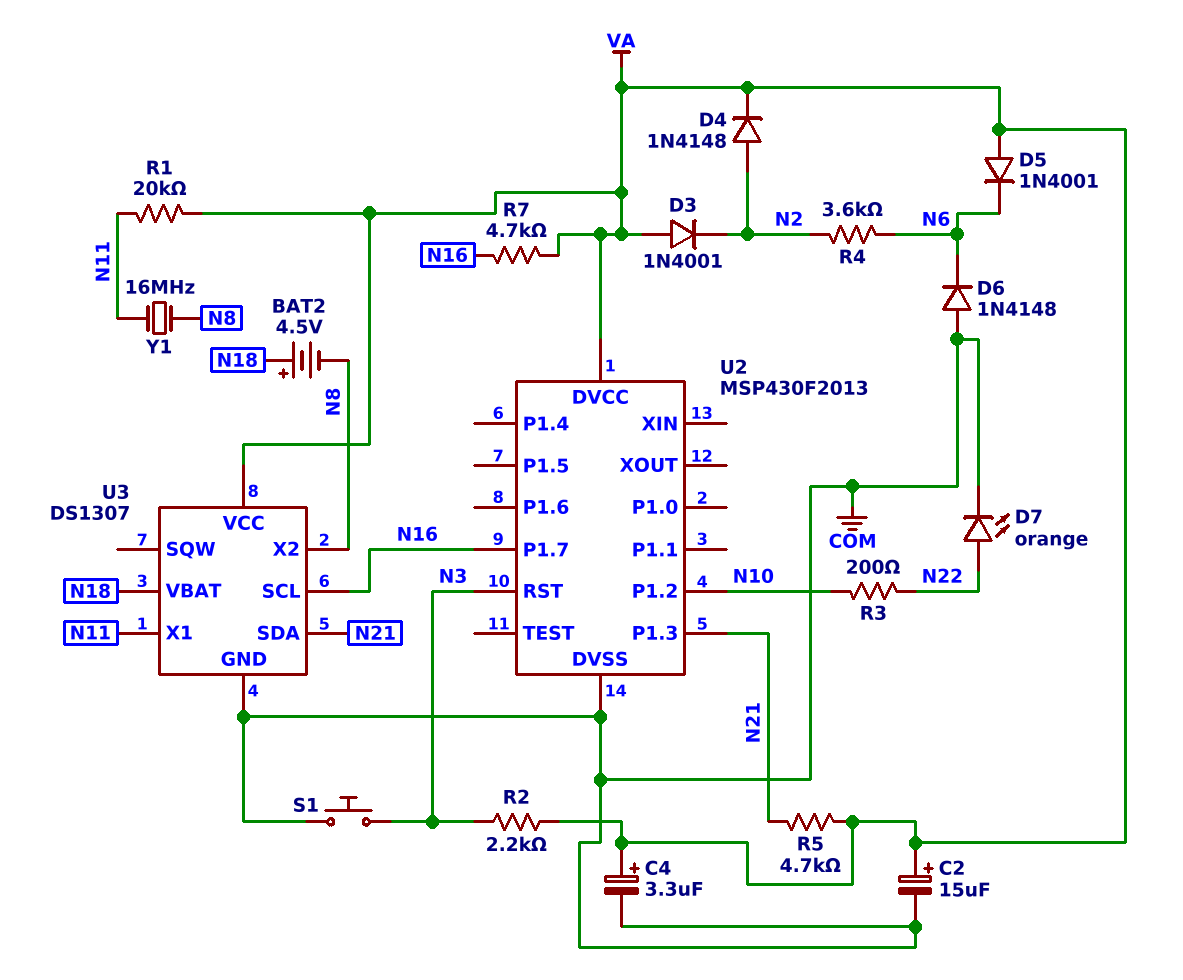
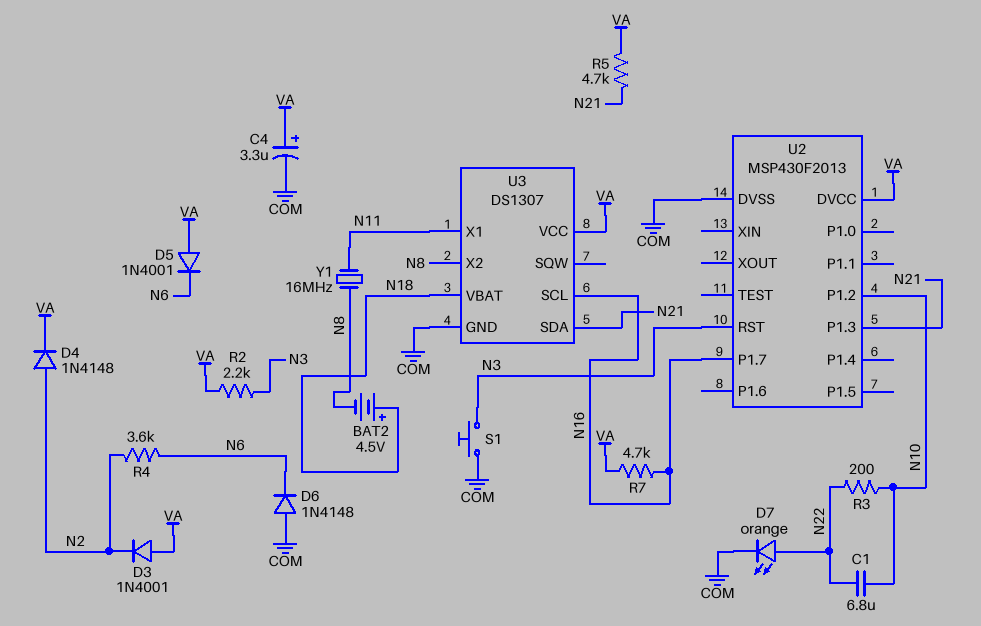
C1: none -> 6.8uF (N10, N22)
C2: 15uF (plus VA, minus COM) -> none
R1: 20k (N11, VA) -> none

